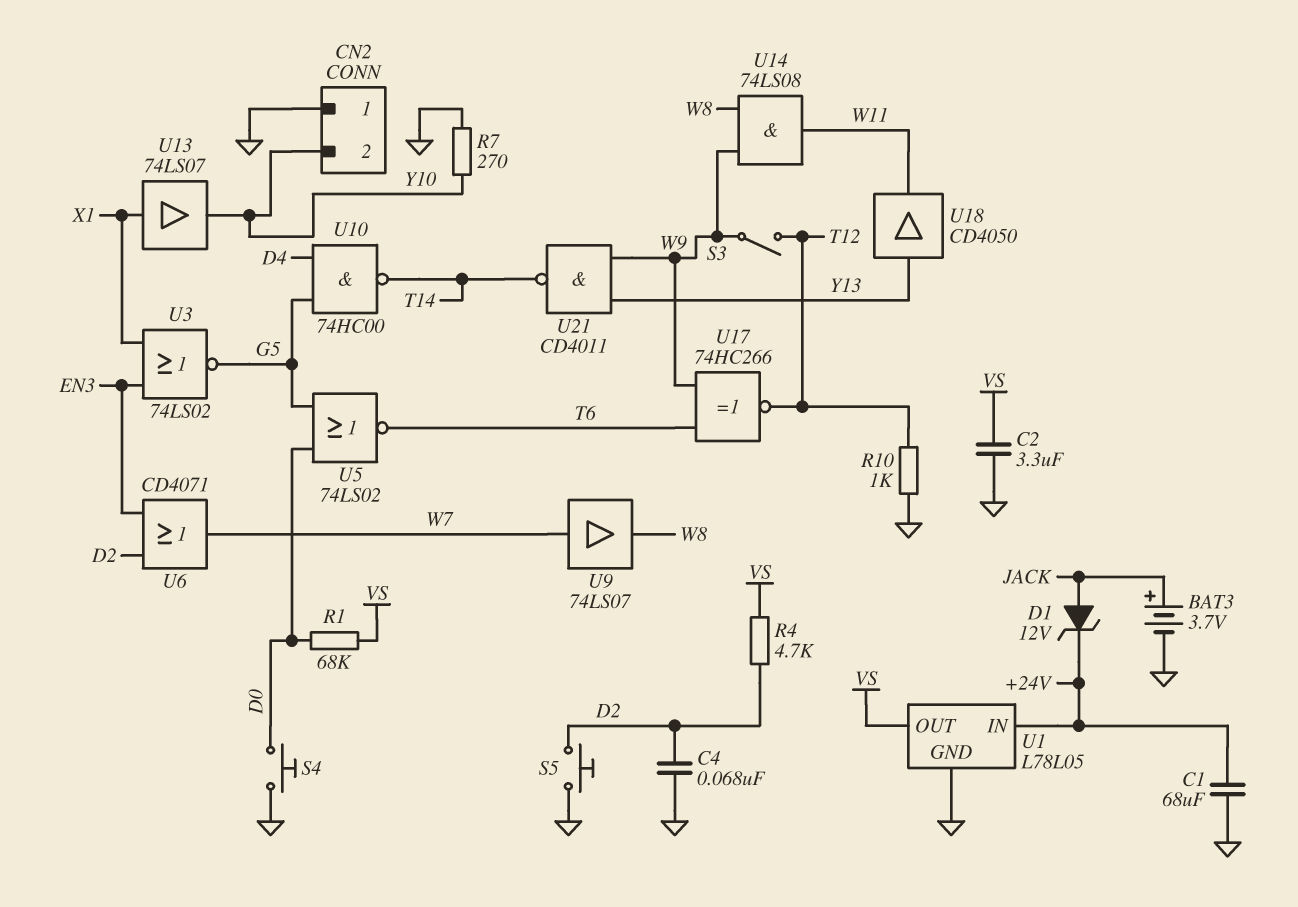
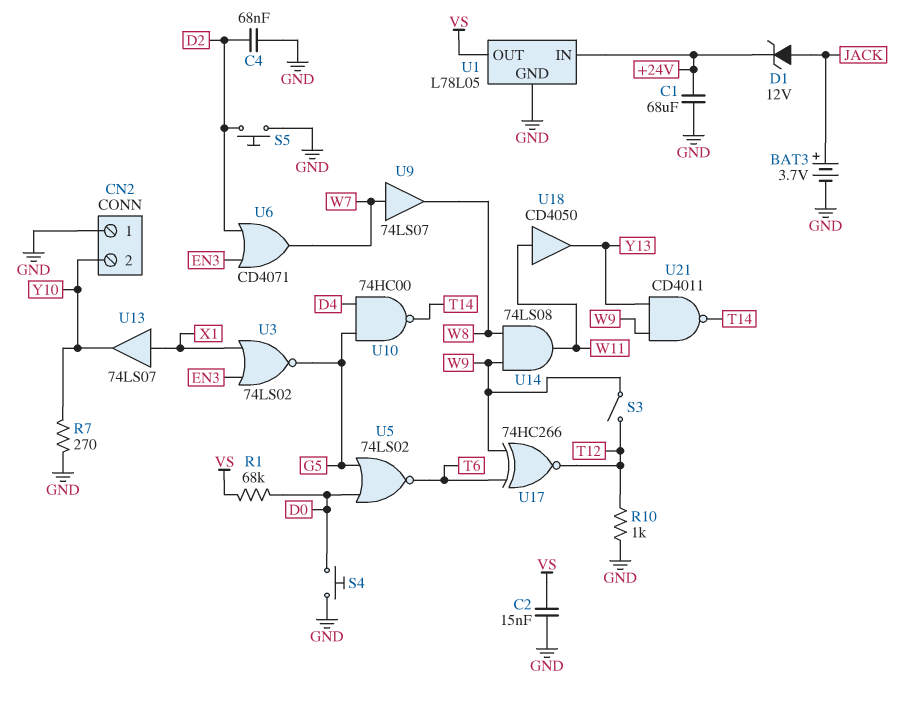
C2: 3.3uF (GND, VS) -> 15nF (GND, VS)
R4: 4.7k (D2, VS) -> none
U18: buffer CD4050 (in Y13, out W11) -> buffer CD4050 (in W11, out Y13)

